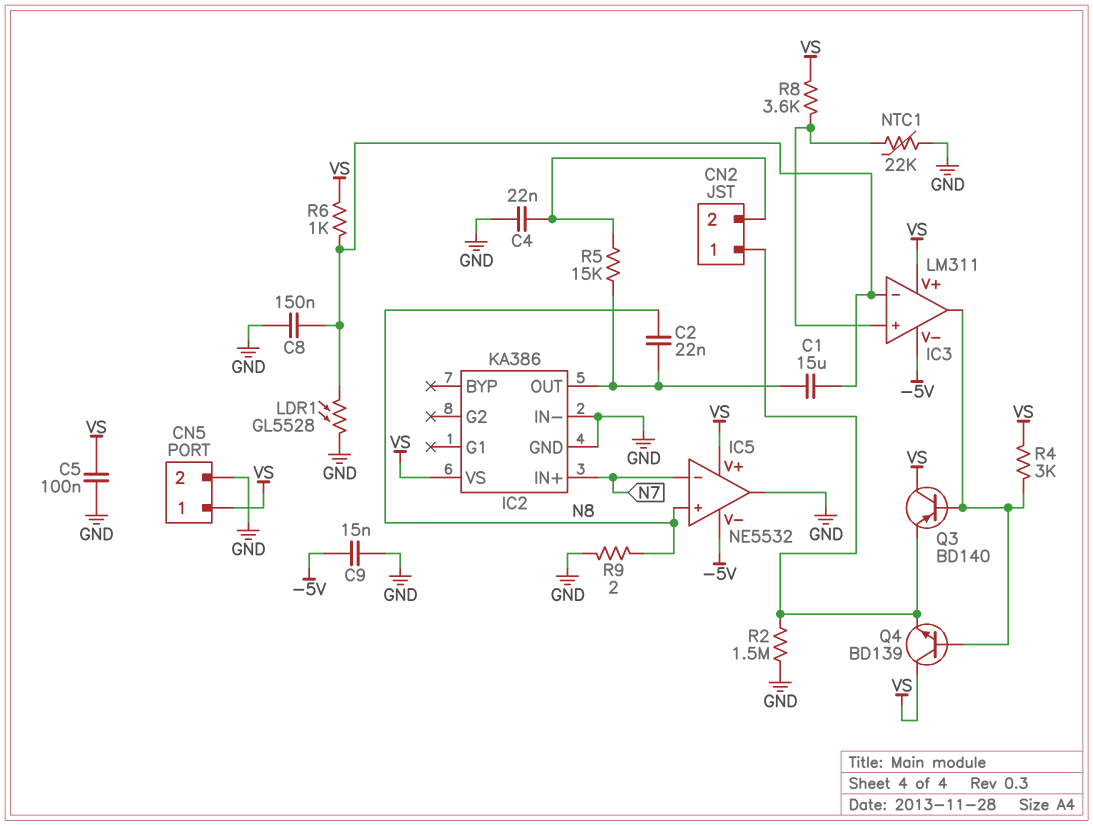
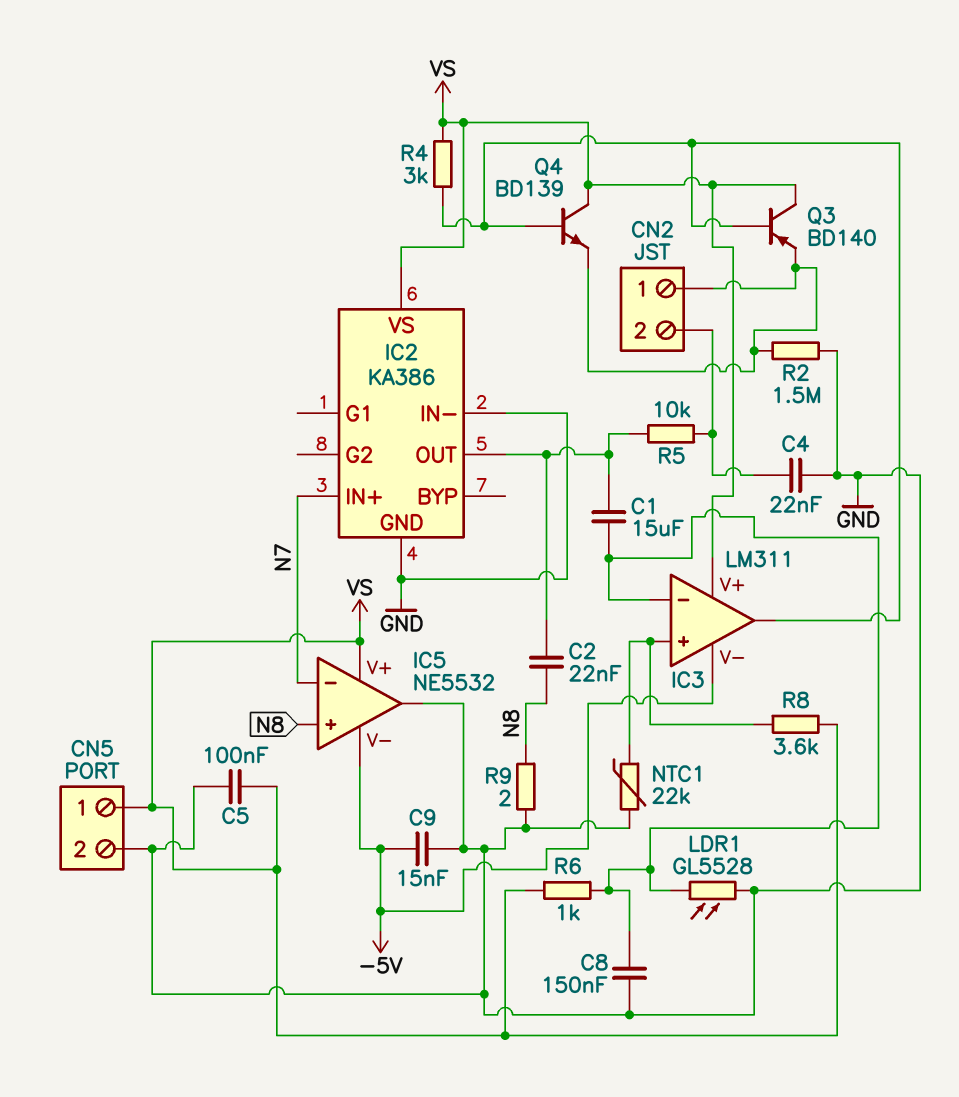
R5: 15k (CN2/2, IC2/OUT) -> 10k (CN2/2, IC2/OUT)

